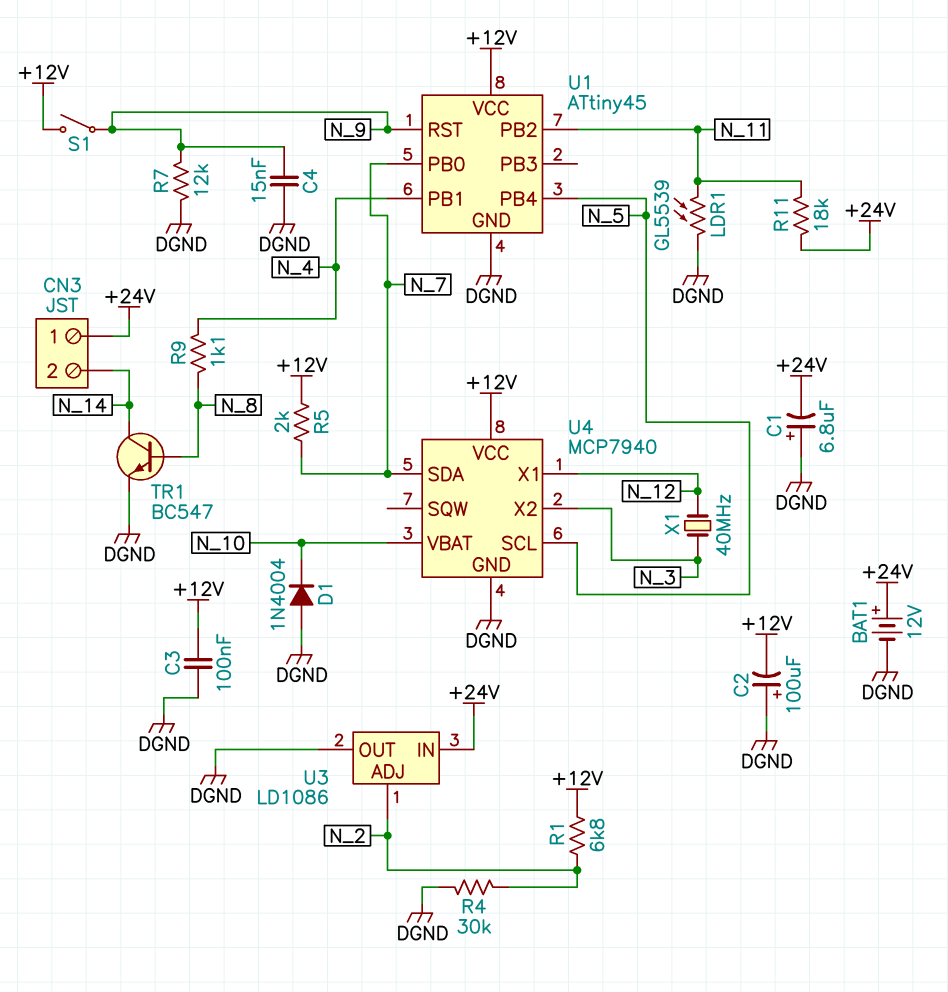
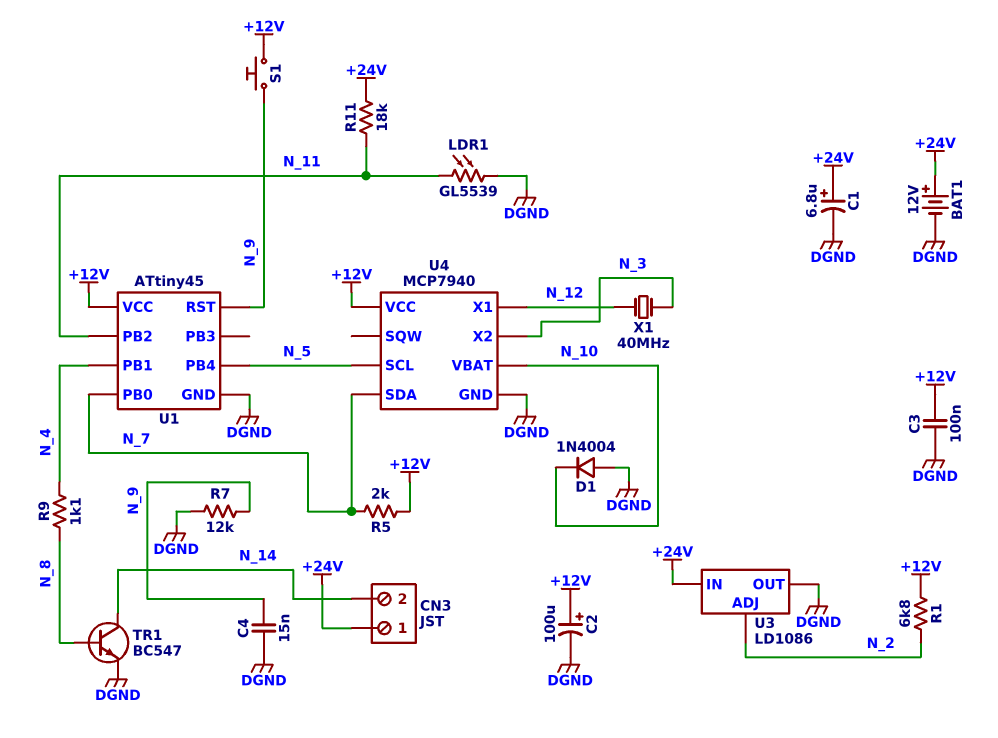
C1: 6.8uF (plus DGND, minus +24V) -> 6.8uF (plus +24V, minus DGND)
C2: 100uF (plus DGND, minus +12V) -> 100uF (plus +12V, minus DGND)
R4: 30k (DGND, N_2) -> none
S1: switch (+12V, N_9) -> button (+12V, N_9)

